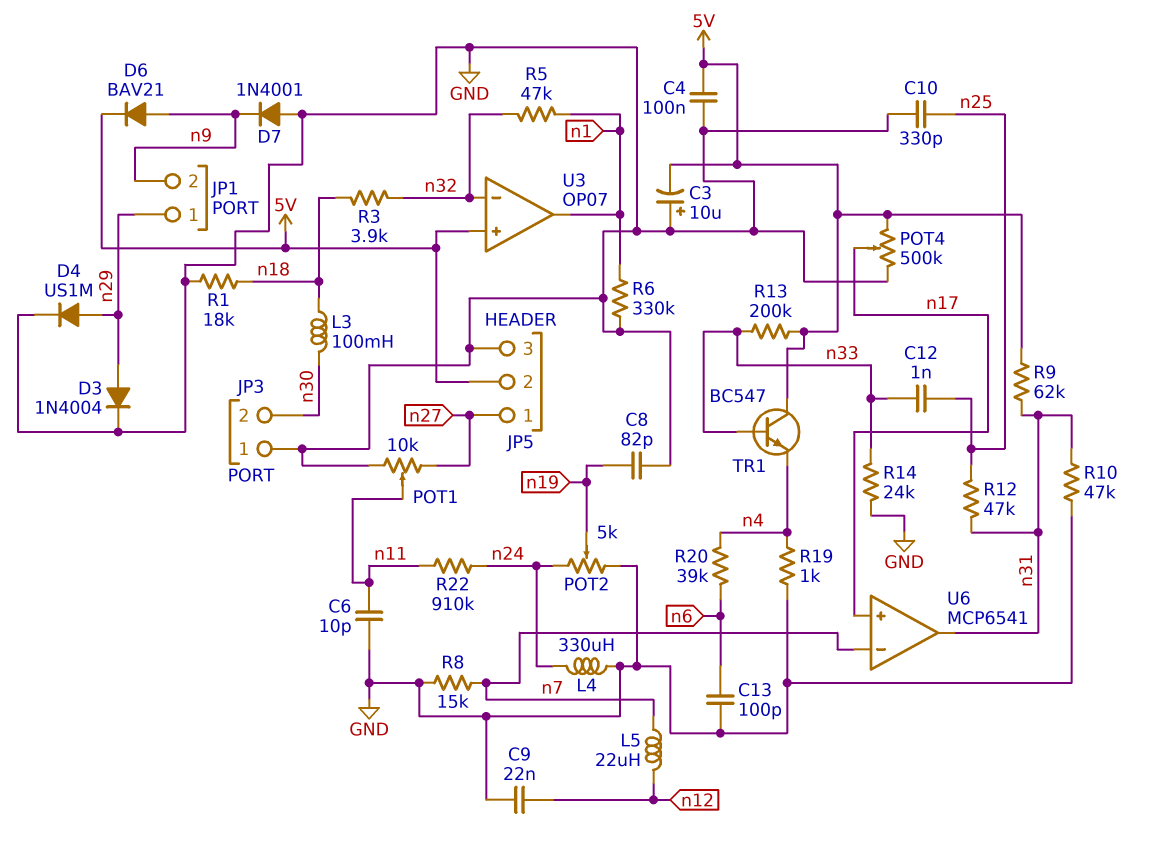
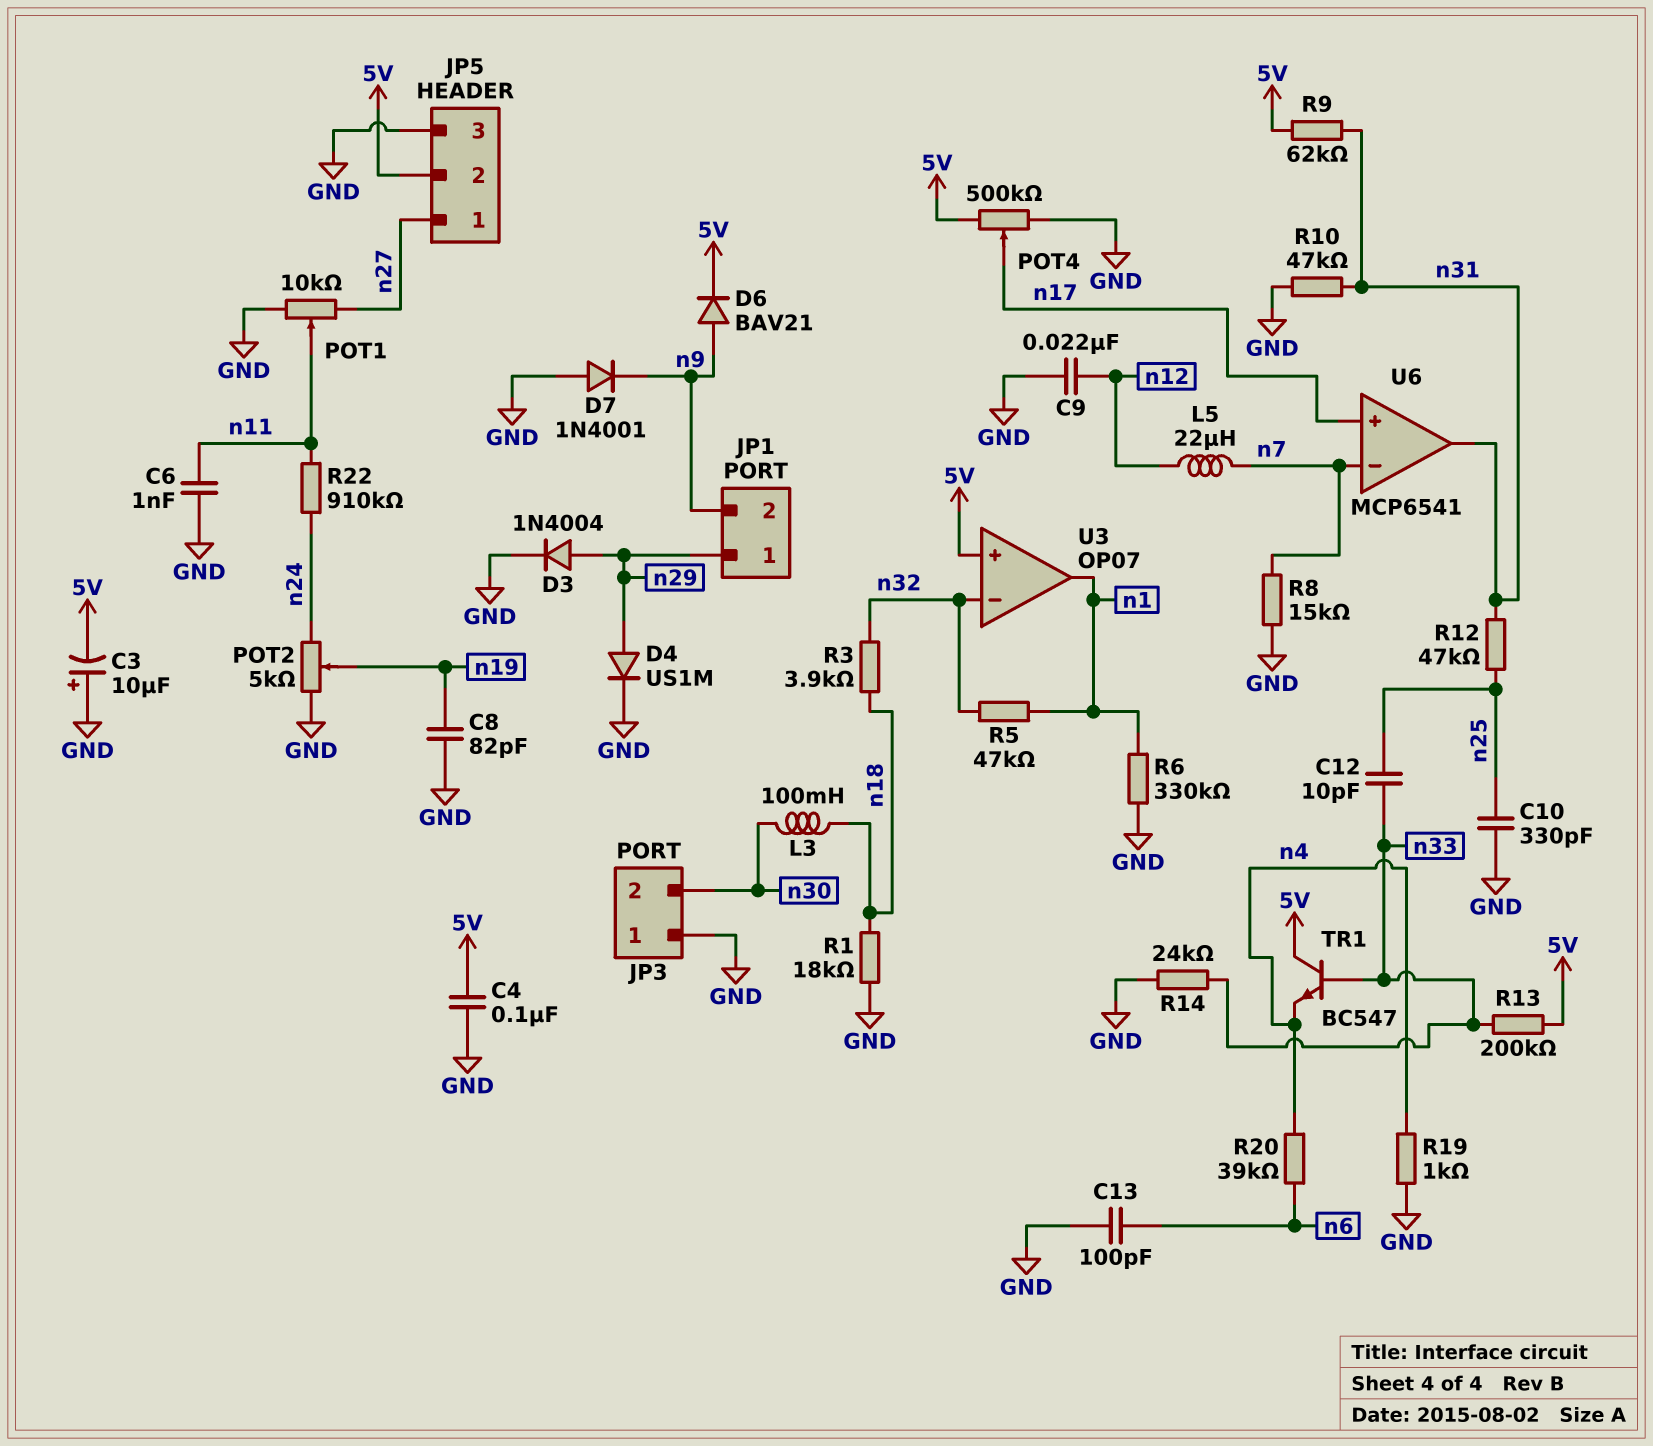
C6: 10pF (GND, n11) -> 1nF (GND, n11)
C12: 1nF (n25, n33) -> 10pF (n25, n33)
L4: 330uH (GND, n24) -> none

